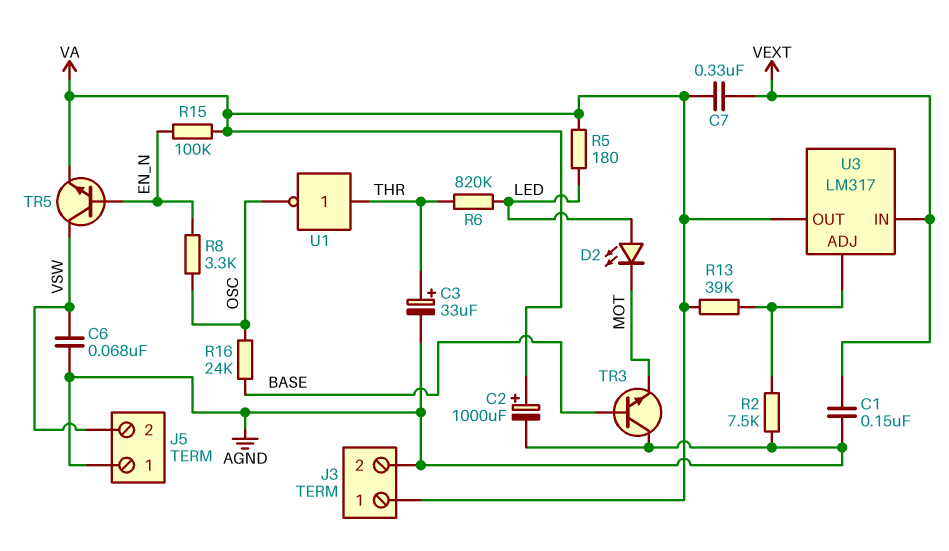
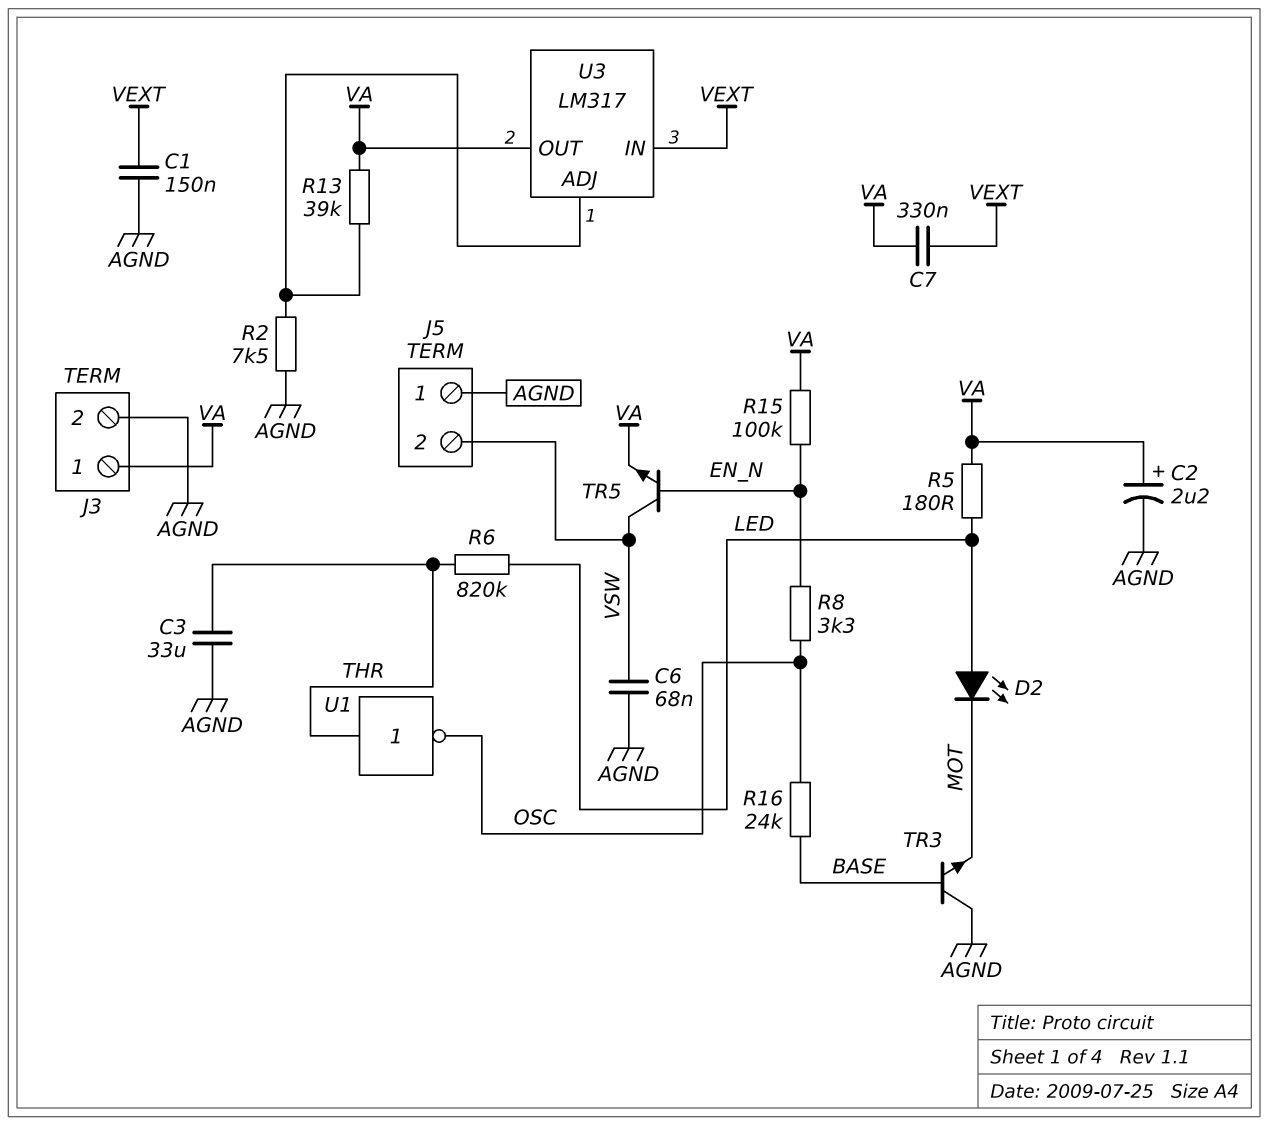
C2: 1000uF (plus VA, minus AGND) -> 2.2uF (plus VA, minus AGND)
C3: 33uF (plus THR, minus AGND) -> 33uF (AGND, THR)

